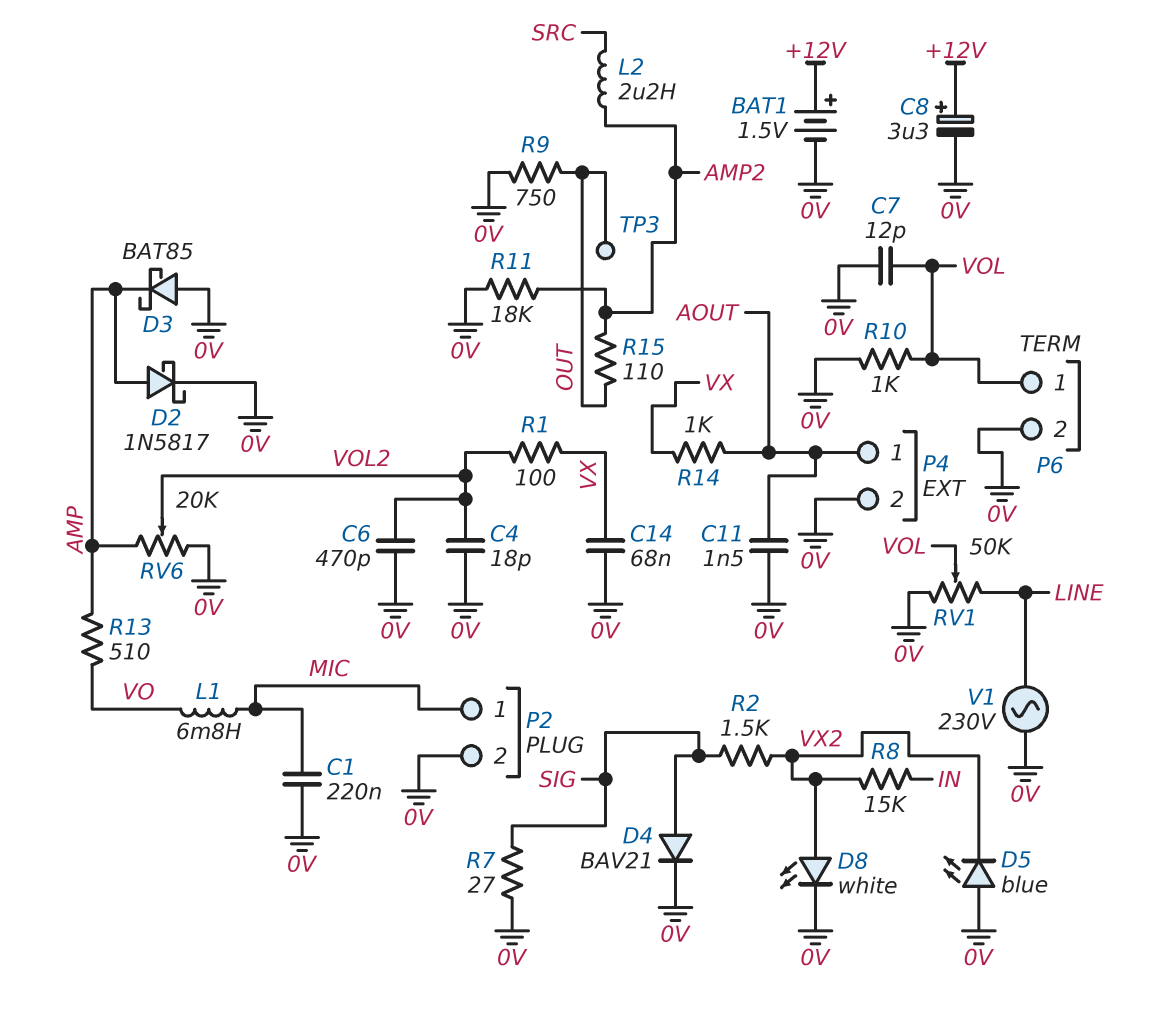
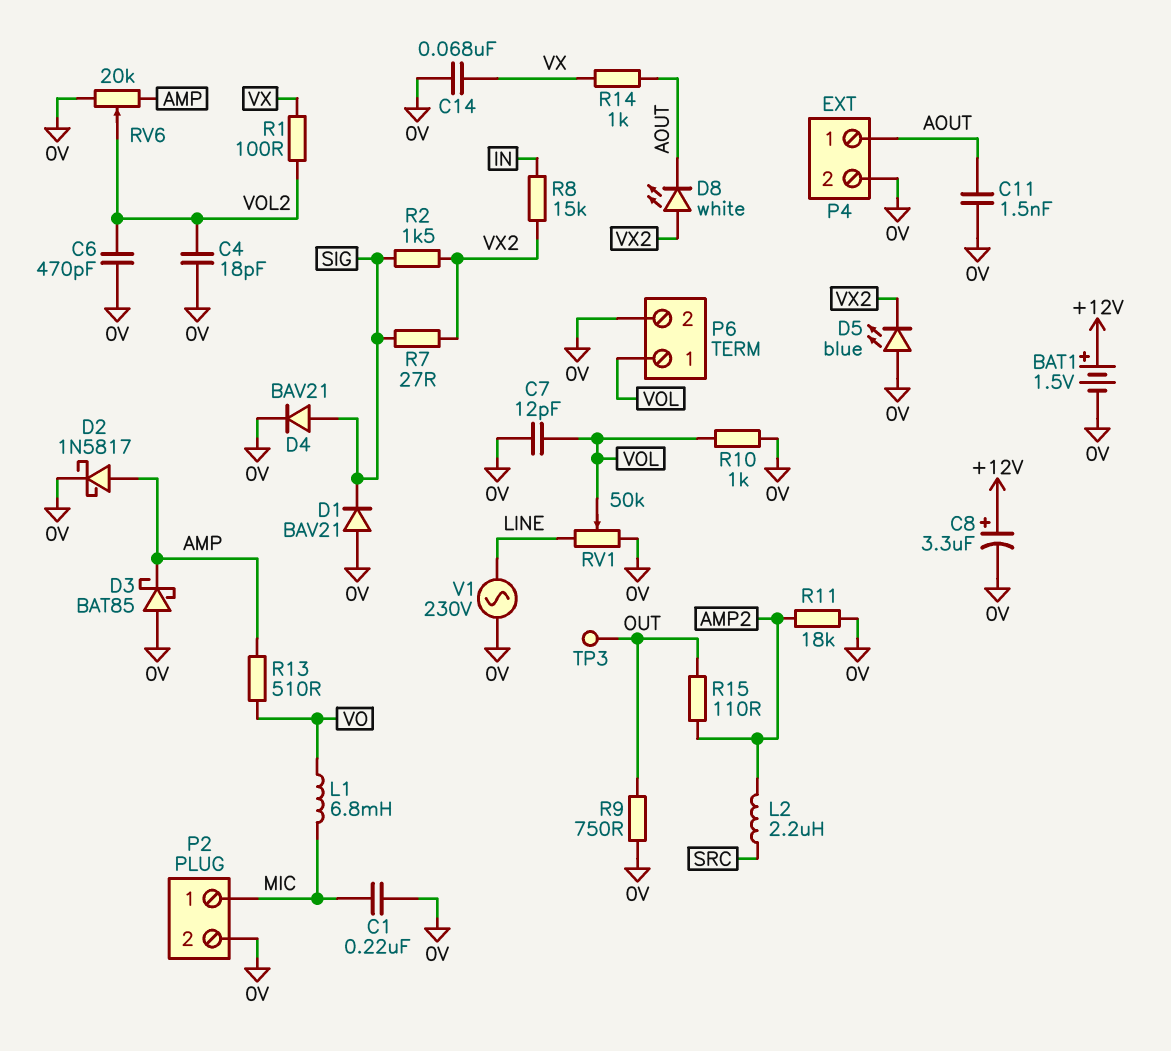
D1: none -> diode BAV21 (A 0V, K SIG)
D8: LED white (A VX2, K 0V) -> LED white (A VX2, K AOUT)
R7: 27 (0V, SIG) -> 27 (SIG, VX2)

